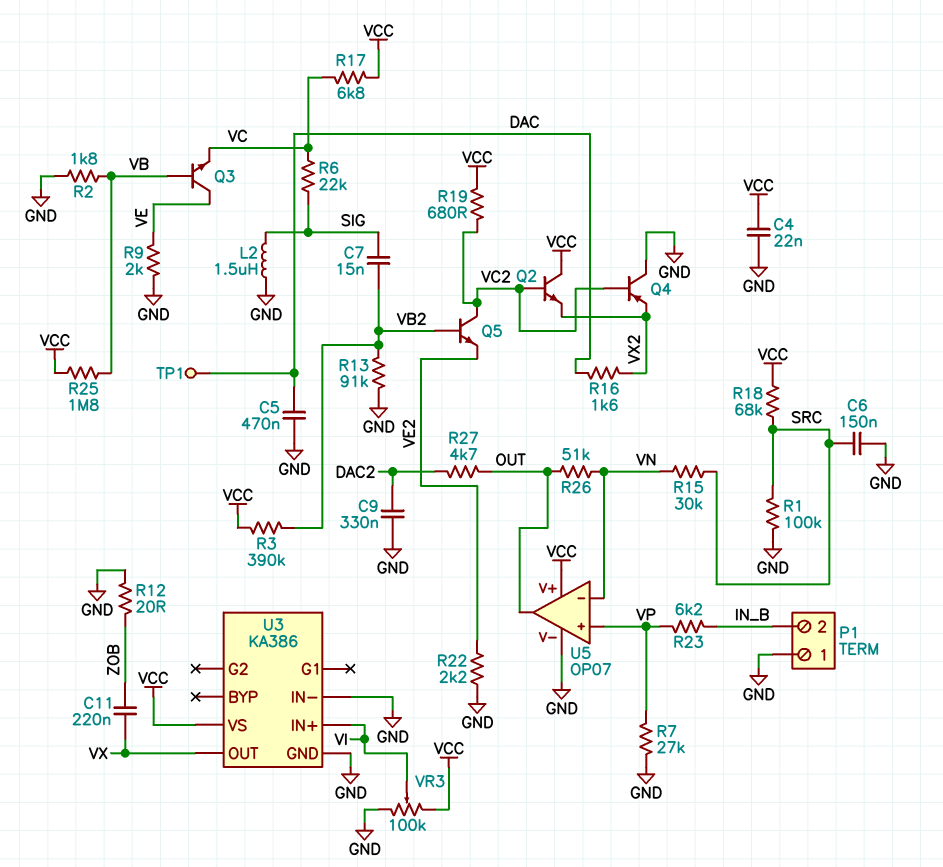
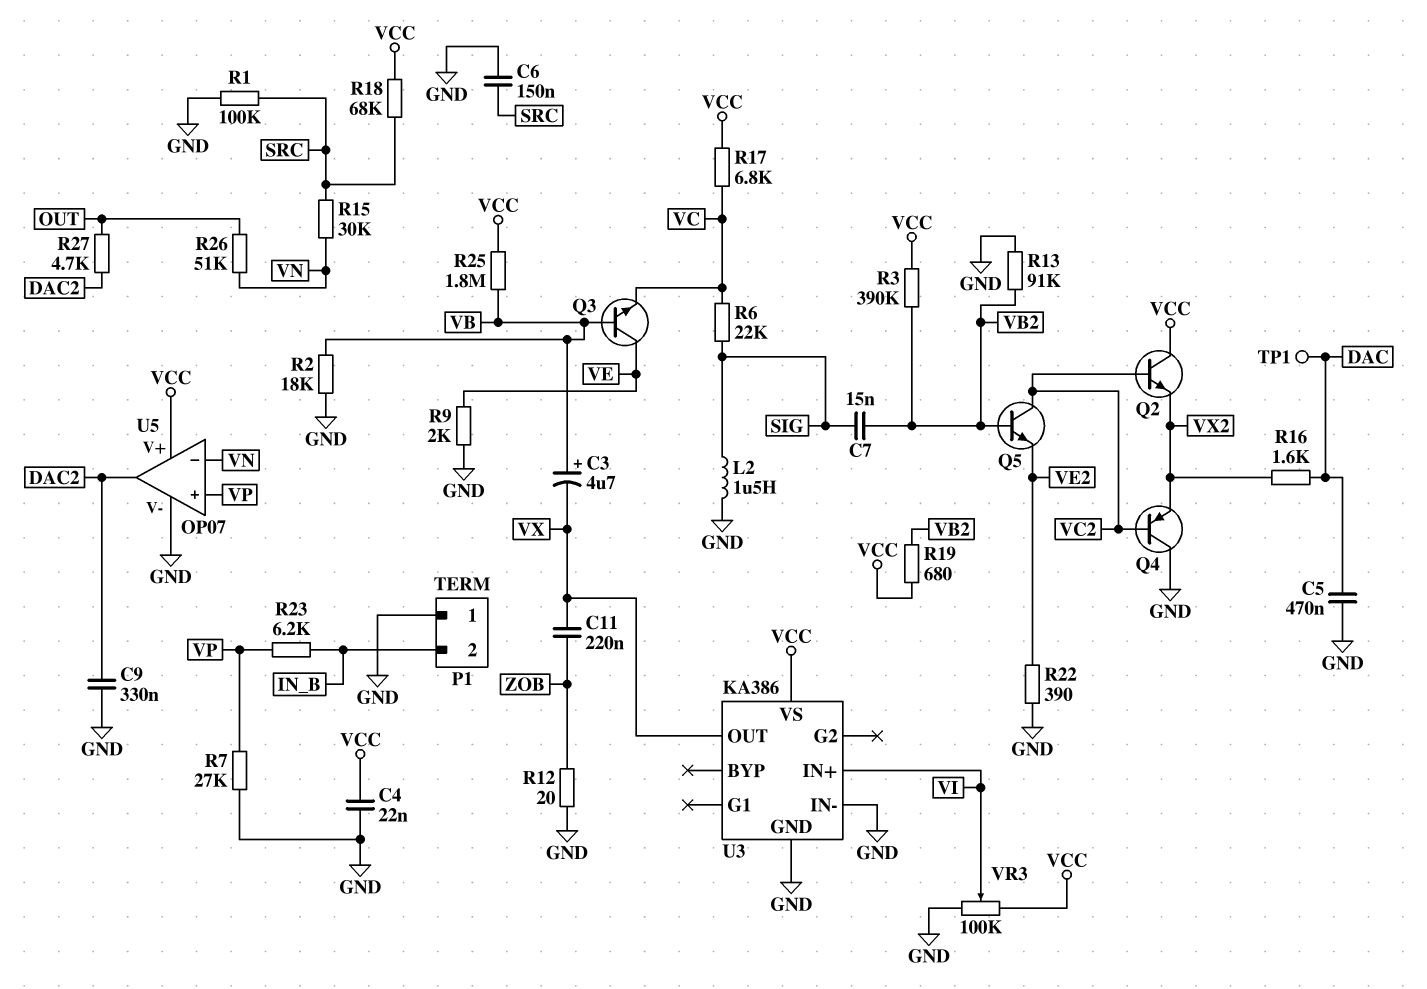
C3: none -> 4.7uF (plus VB, minus VX)
R2: 1.8k (GND, VB) -> 18k (GND, VB)
R19: 680 (VC2, VCC) -> 680 (VB2, VCC)
R22: 2.2k (GND, VE2) -> 390 (GND, VE2)
U5 pin out: OUT -> DAC2

